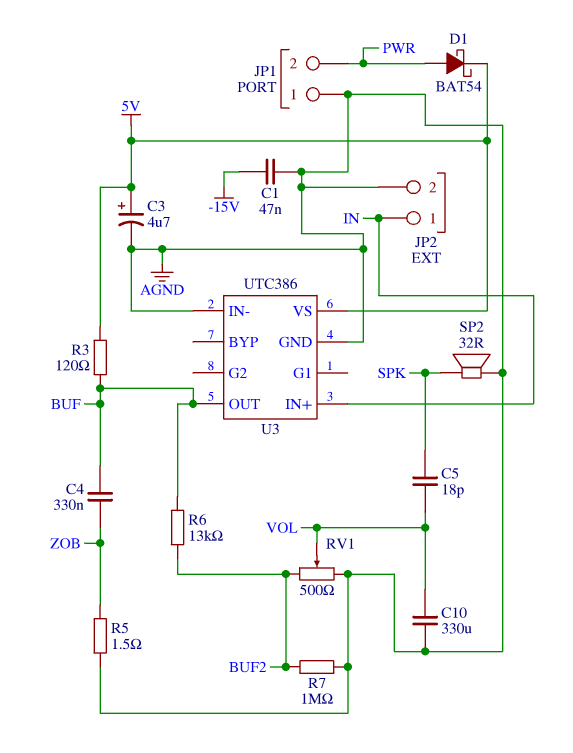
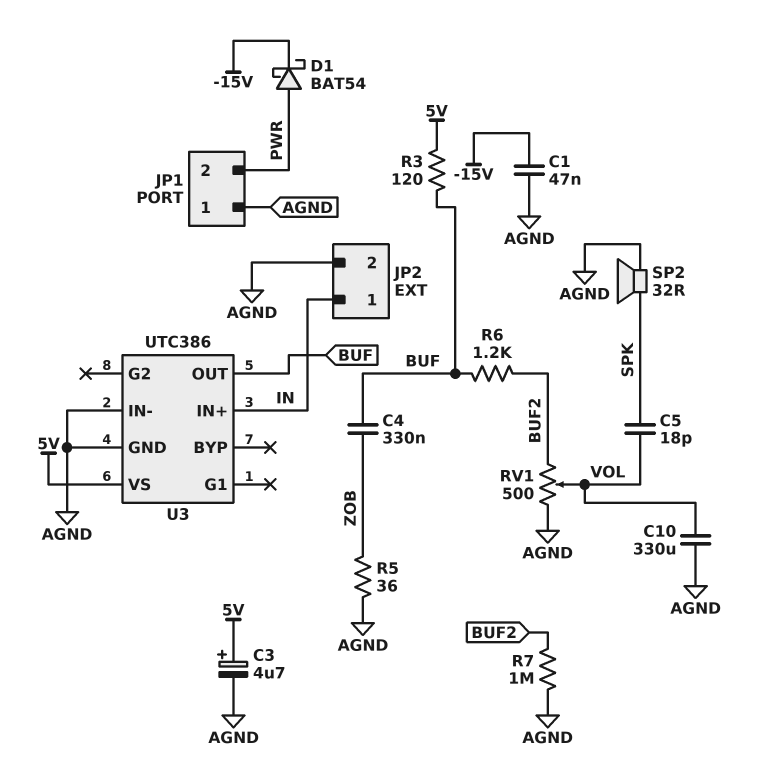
D1: schottky BAT54 (A PWR, K 5V) -> schottky BAT54 (A PWR, K -15V)
R5: 1.5 (AGND, ZOB) -> 36 (AGND, ZOB)
R6: 13k (BUF, BUF2) -> 1.2k (BUF, BUF2)

